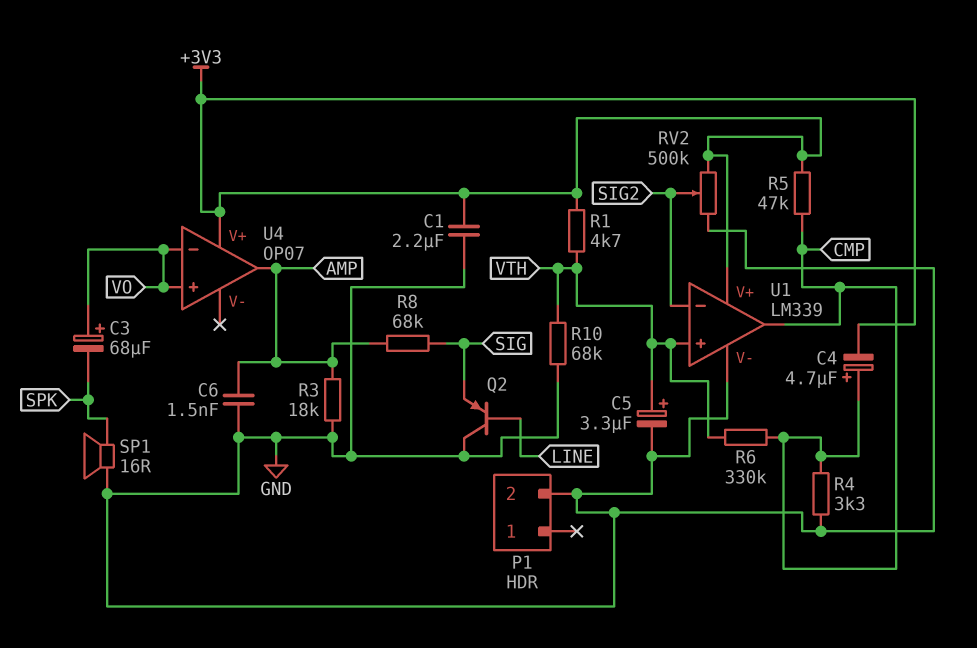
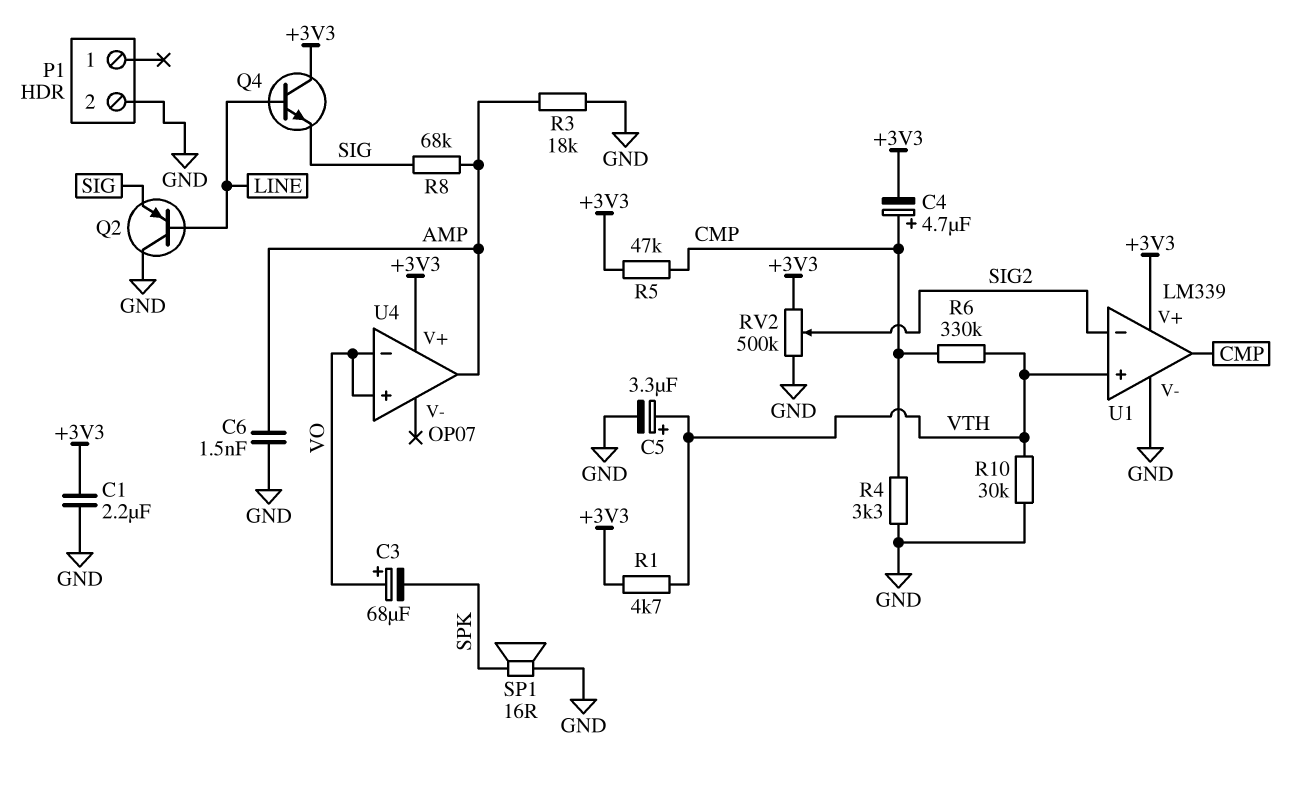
Q4: none -> NPN (B LINE, C +3V3, E SIG)
R10: 68k (GND, VTH) -> 30k (GND, VTH)

